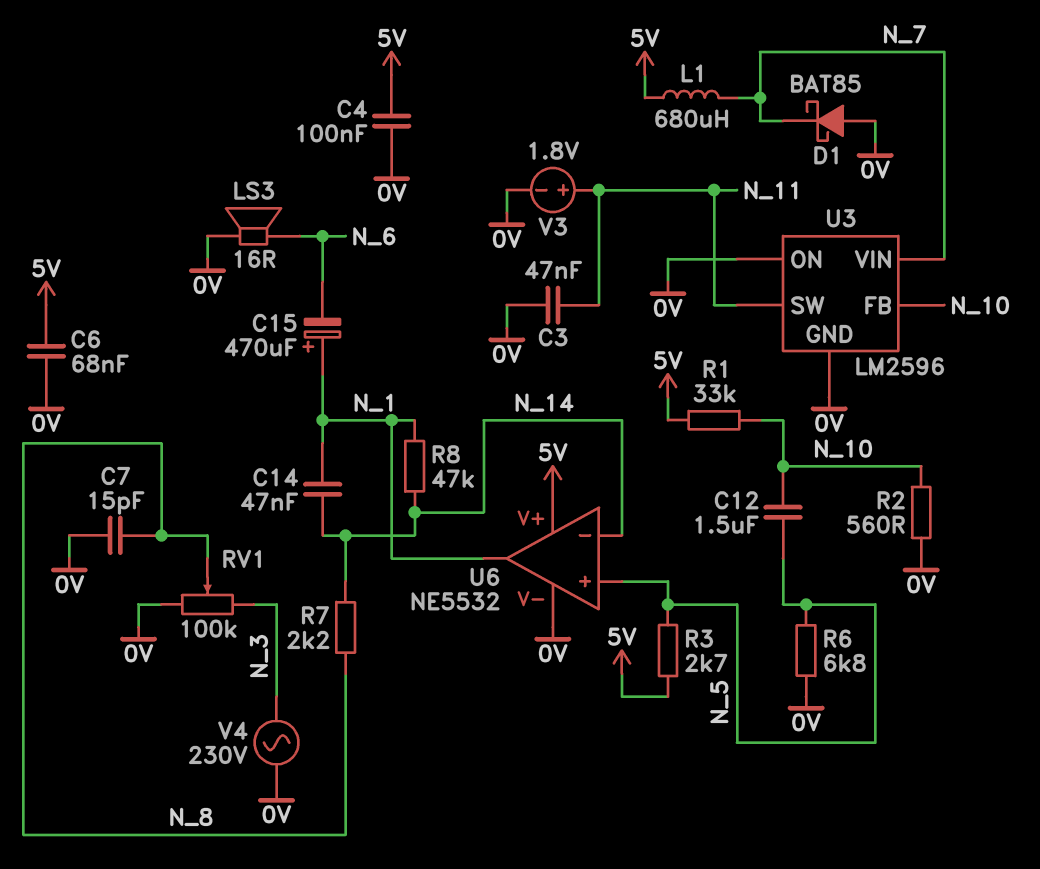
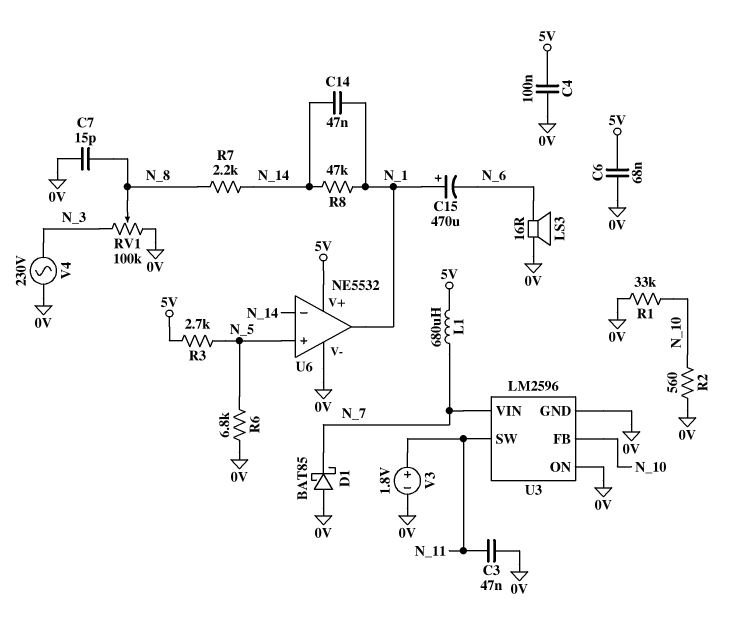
C12: 1.5uF (N_5, N_10) -> none
R1: 33k (5V, N_10) -> 33k (0V, N_10)

